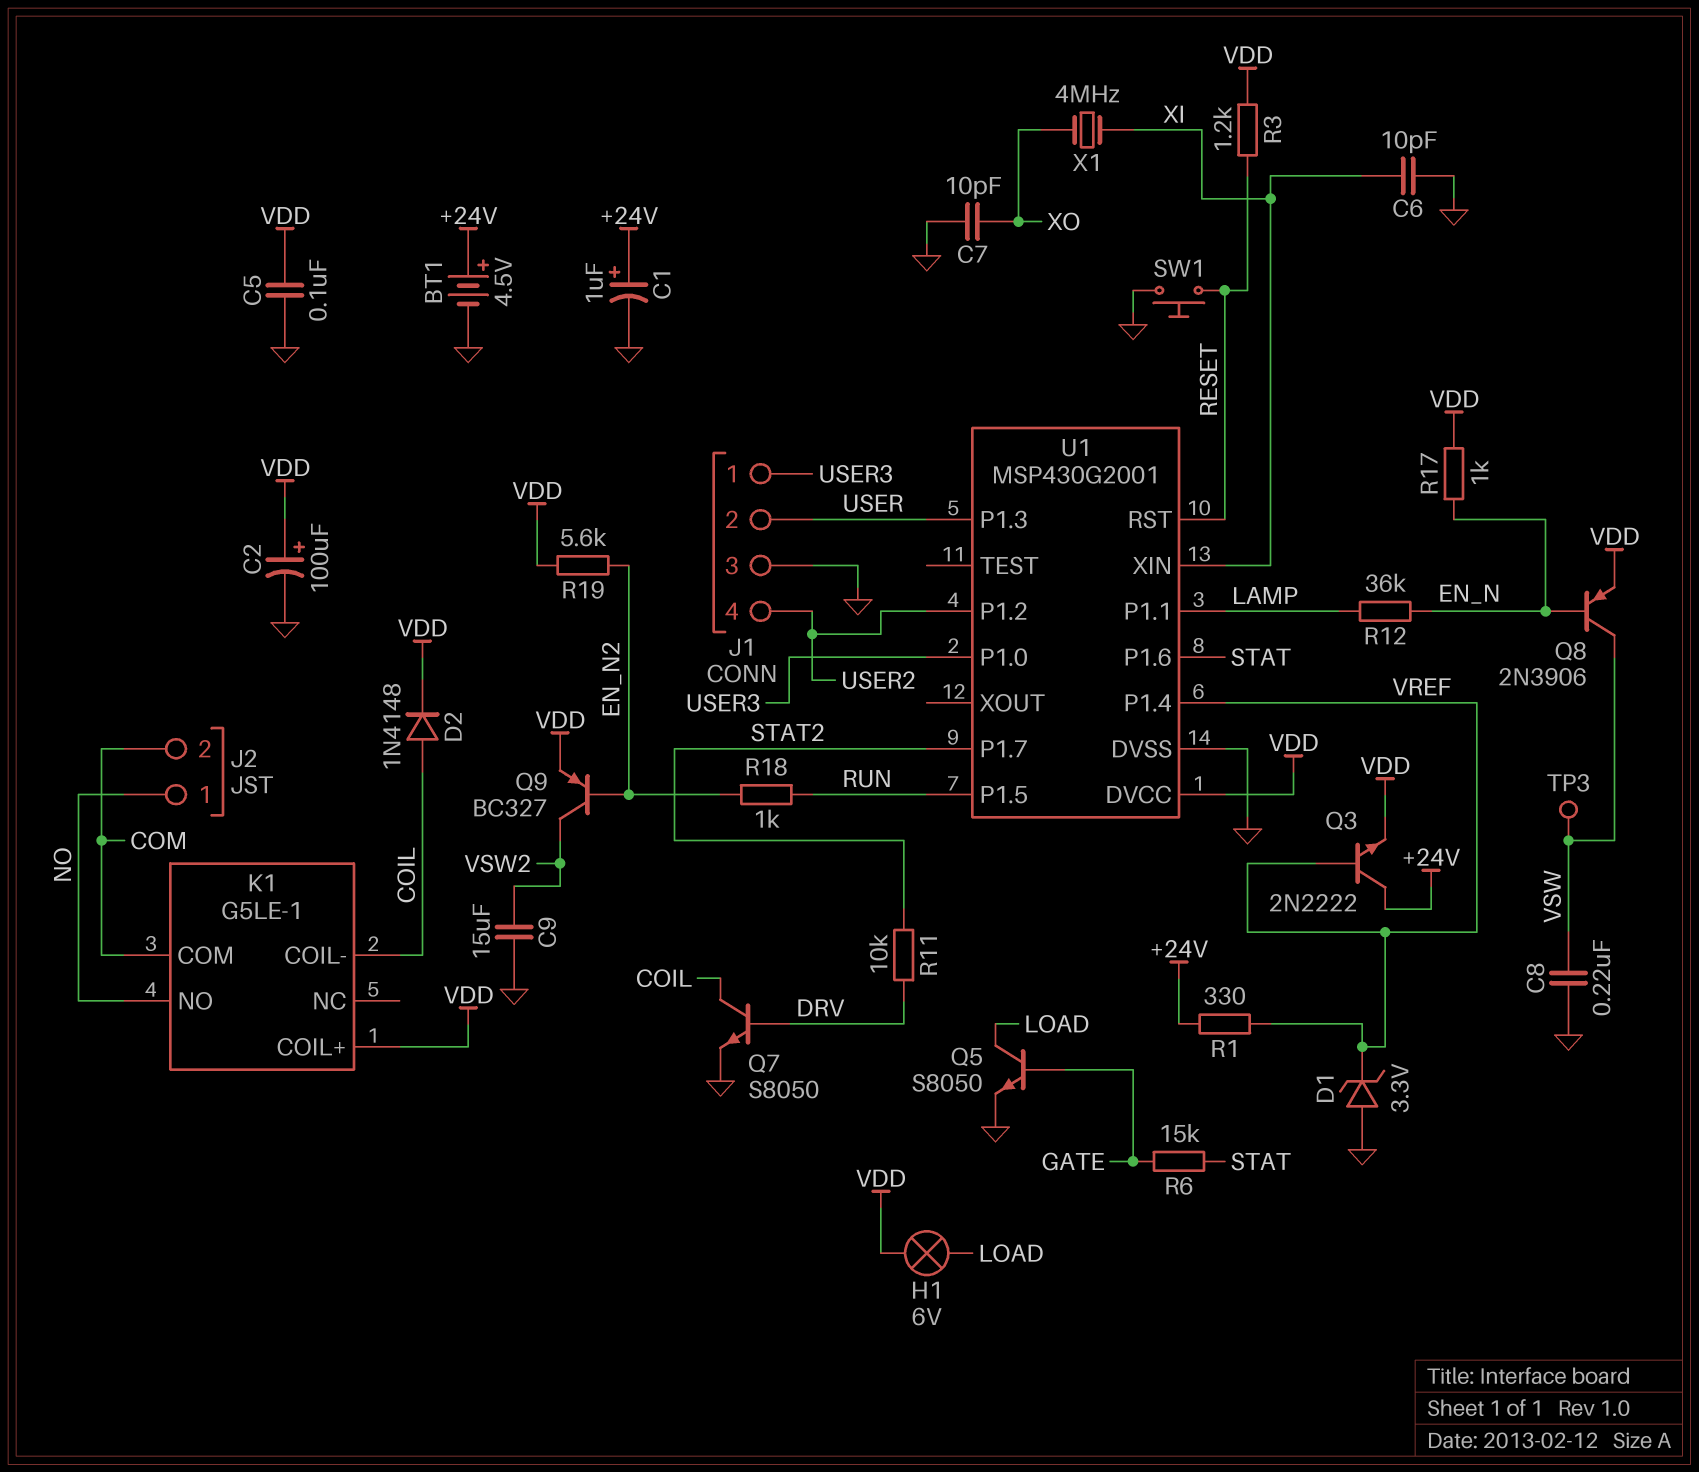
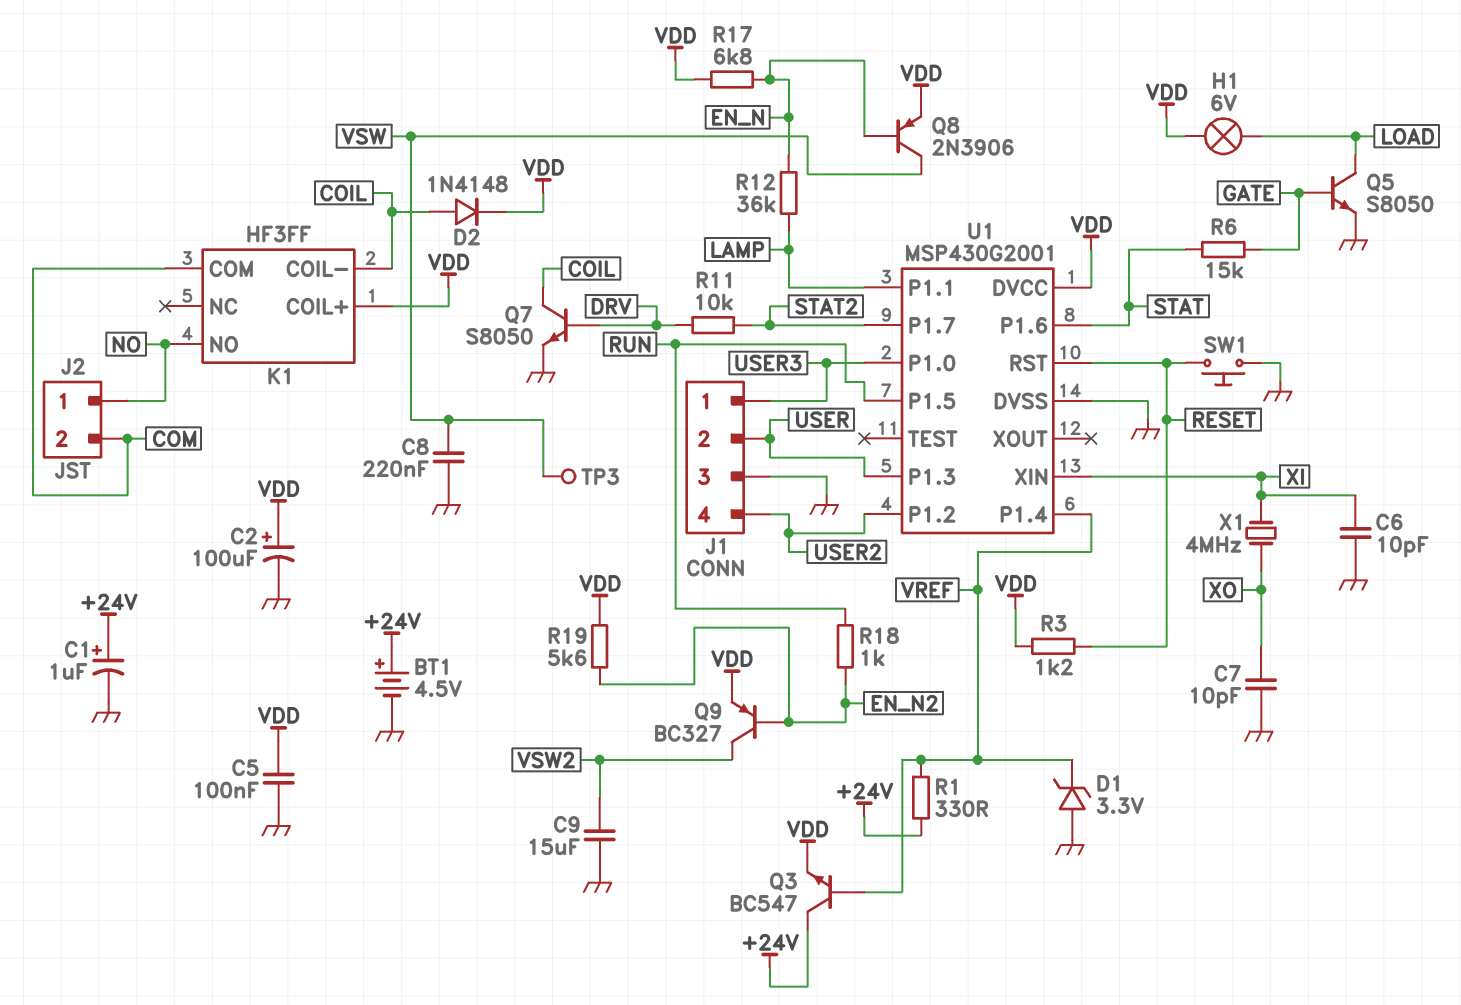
K1: G5LE-1 -> HF3FF
Q3: NPN 2N2222 (B VREF, C +24V, E VDD) -> NPN BC547 (B VREF, C +24V, E VDD)
R17: 1k (EN_N, VDD) -> 6.8k (EN_N, VDD)

